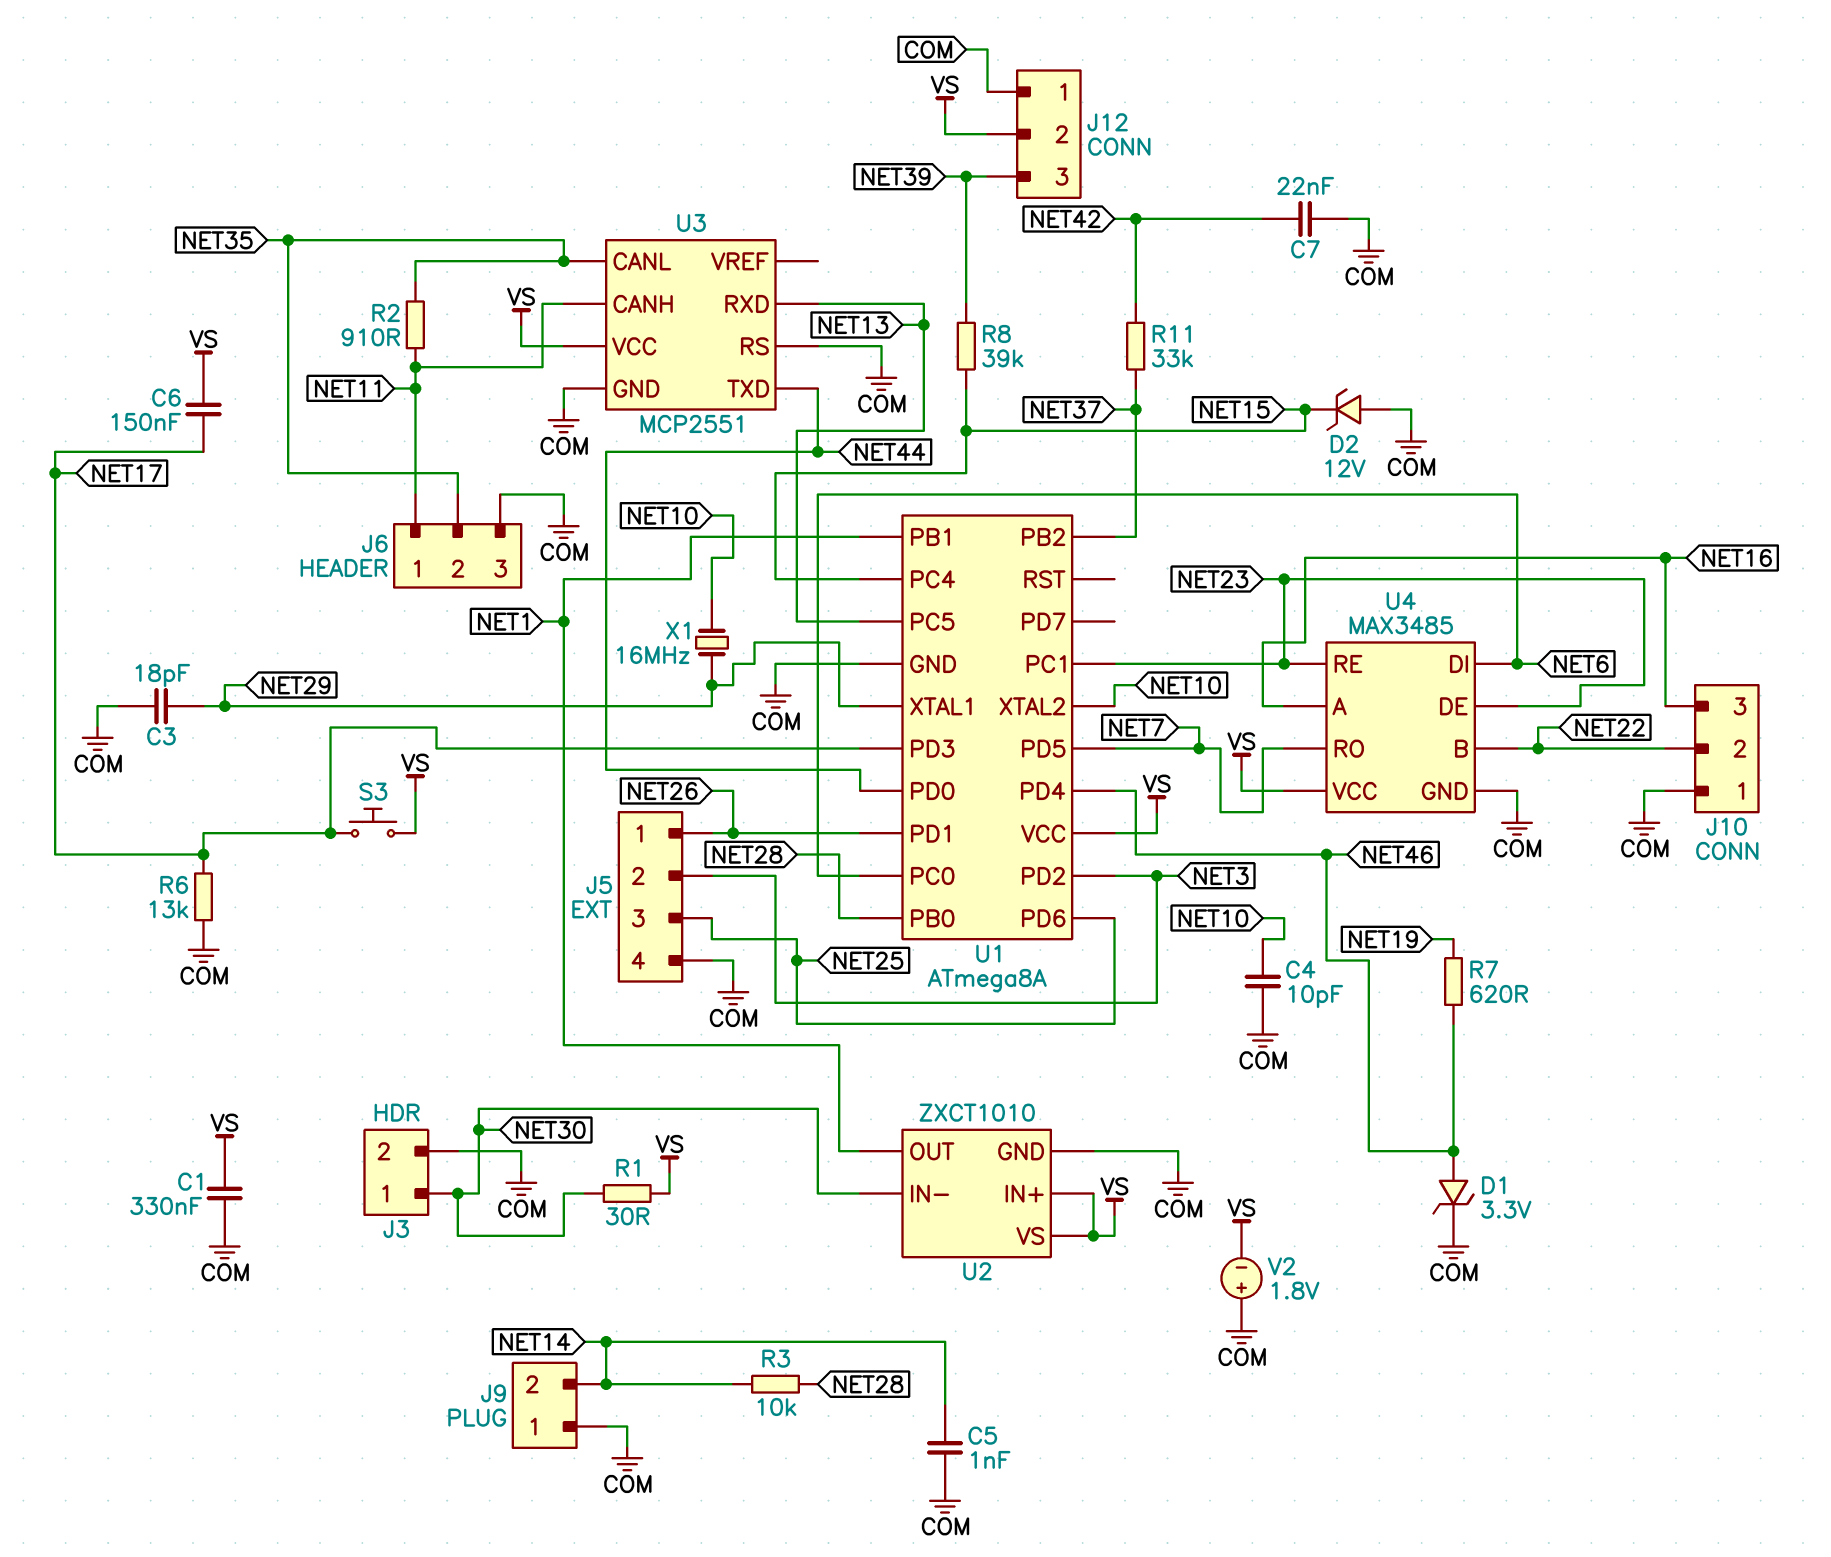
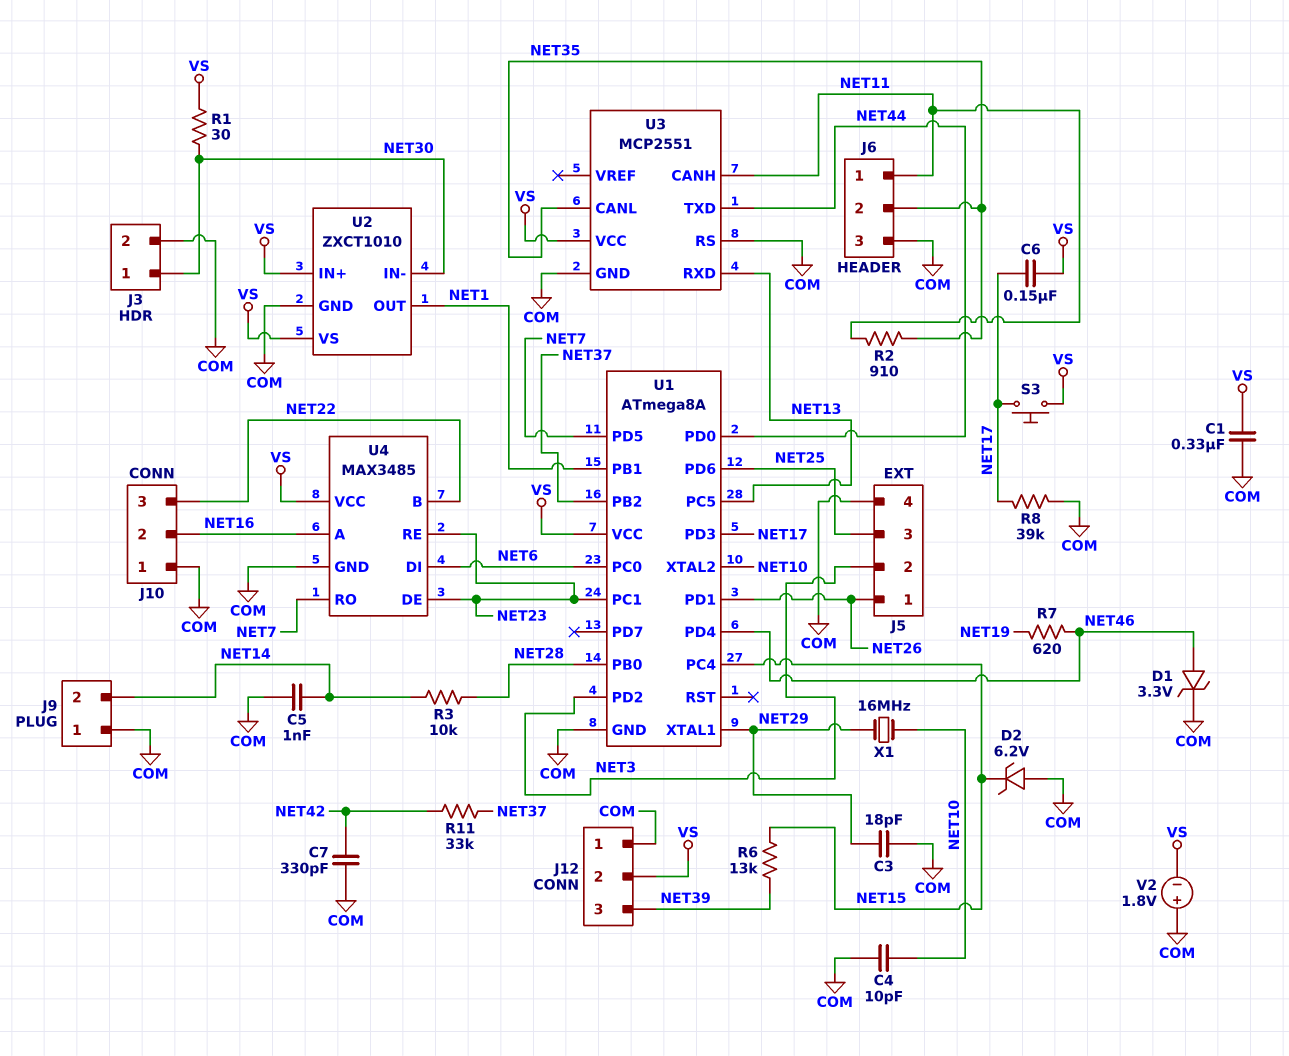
C7: 22nF (COM, NET42) -> 330pF (COM, NET42)
D2: zener 12V (A COM, K NET15) -> zener 6.2V (A COM, K NET15)
J10 pin 2: NET22 -> NET16
J10 pin 3: NET16 -> NET22
R6: 13k (COM, NET17) -> 13k (NET15, NET39)
R8: 39k (NET15, NET39) -> 39k (COM, NET17)

